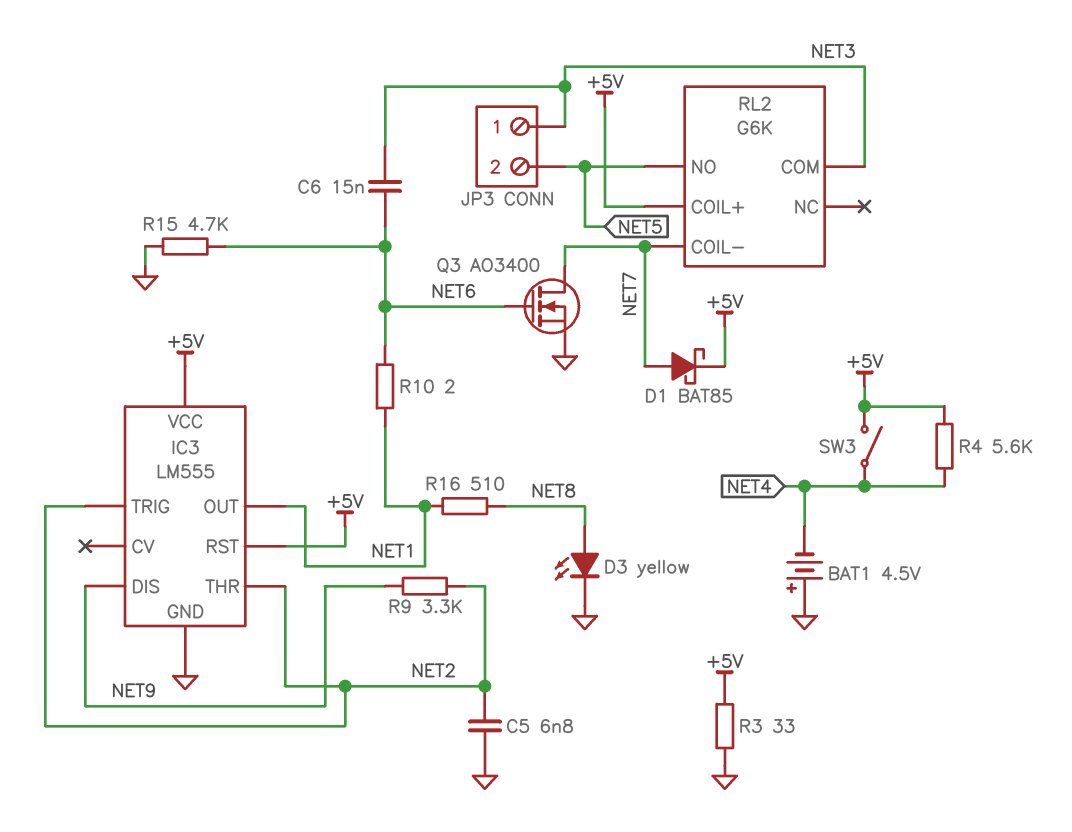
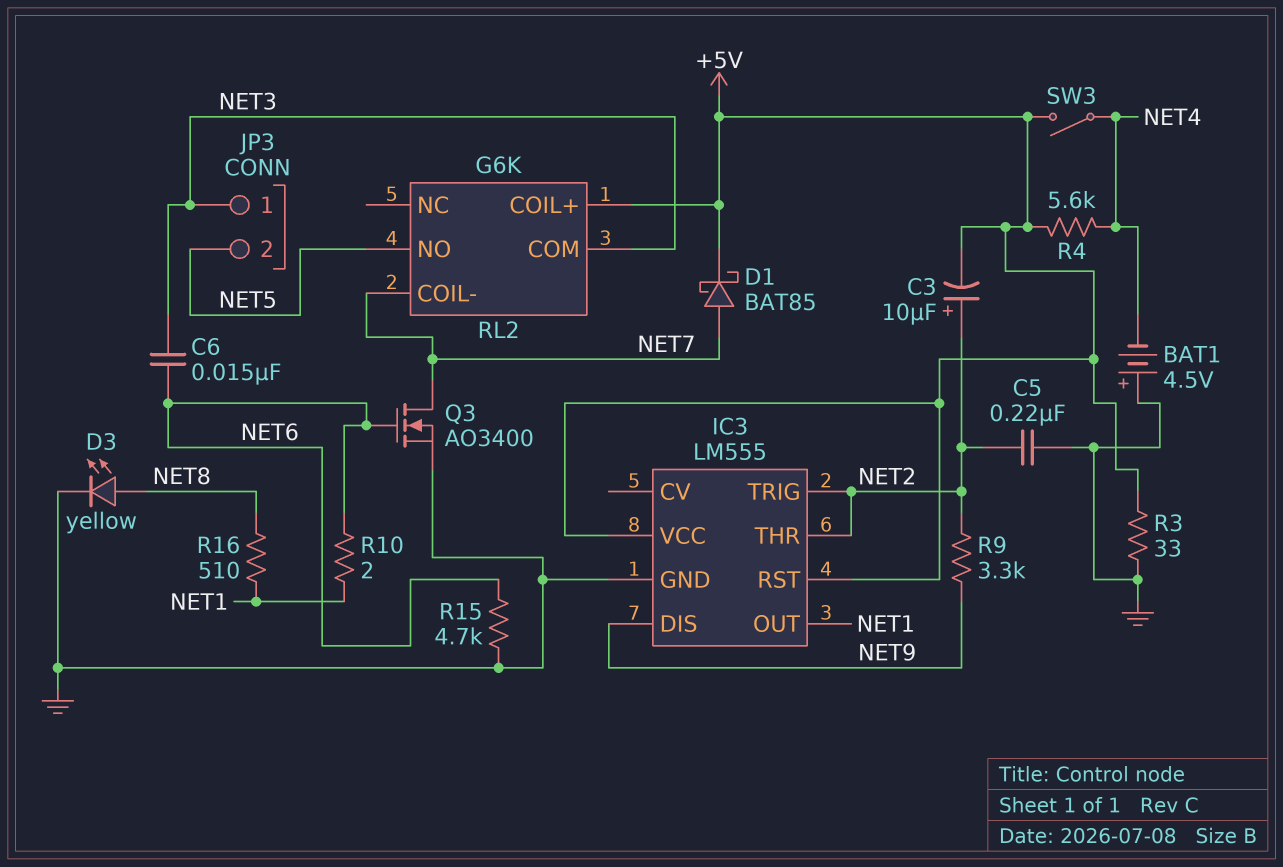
C3: none -> 10uF (plus NET2, minus +5V)
C5: 6.8nF (GND, NET2) -> 220nF (GND, NET2)

